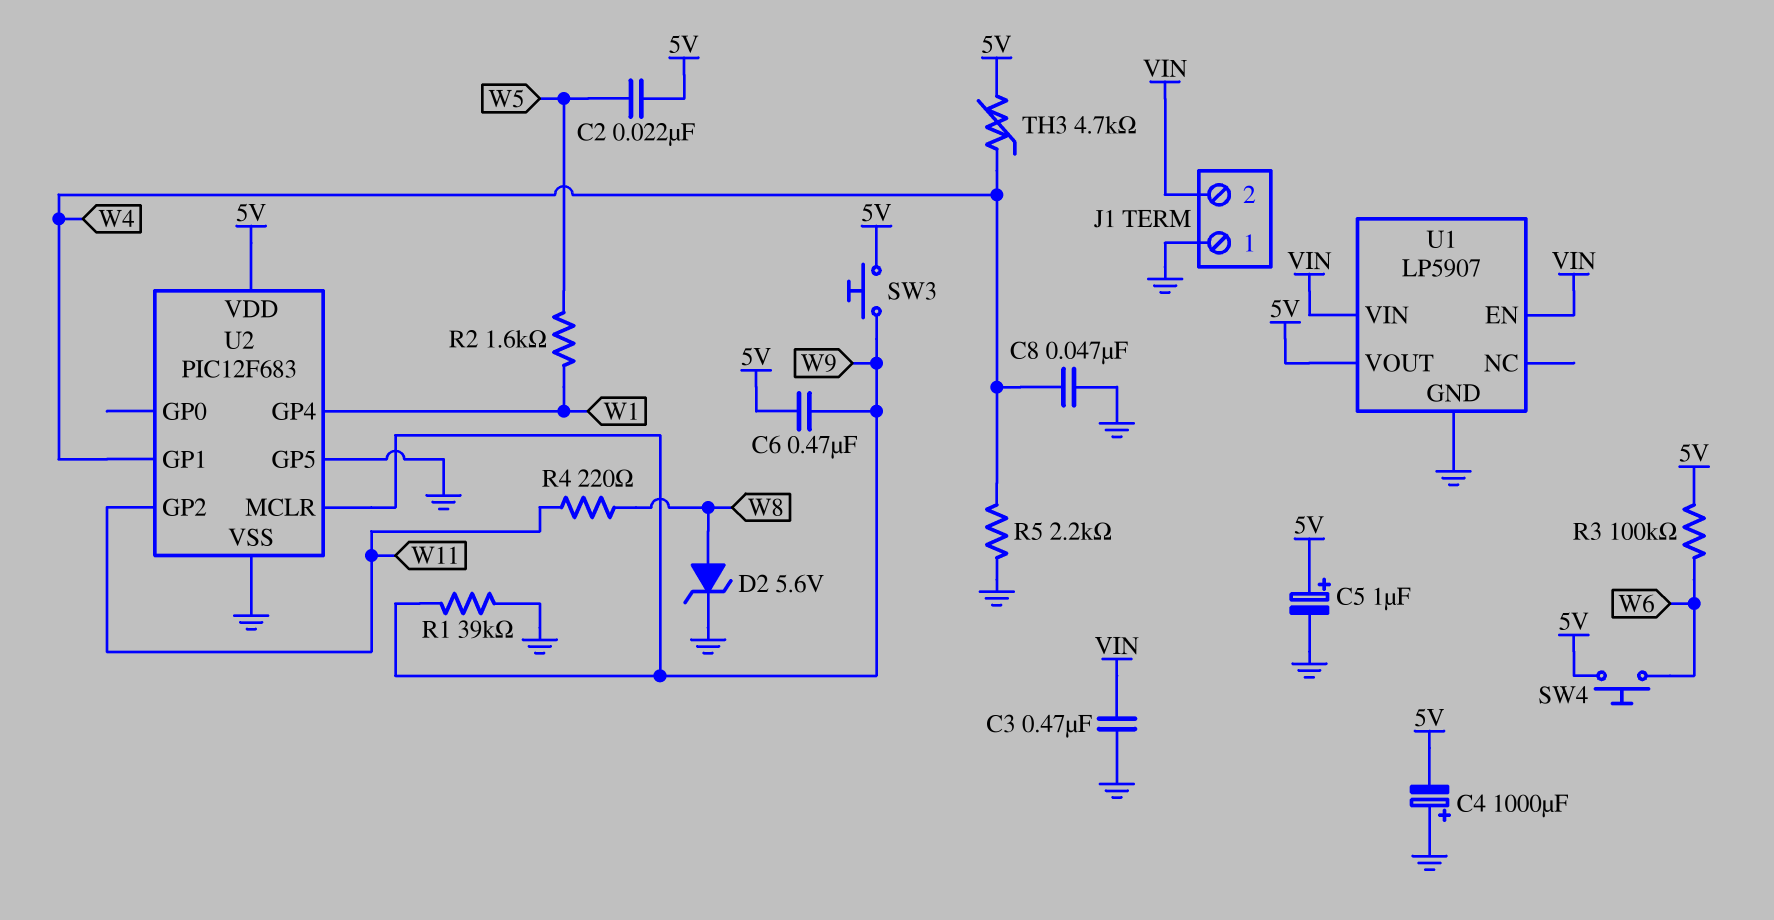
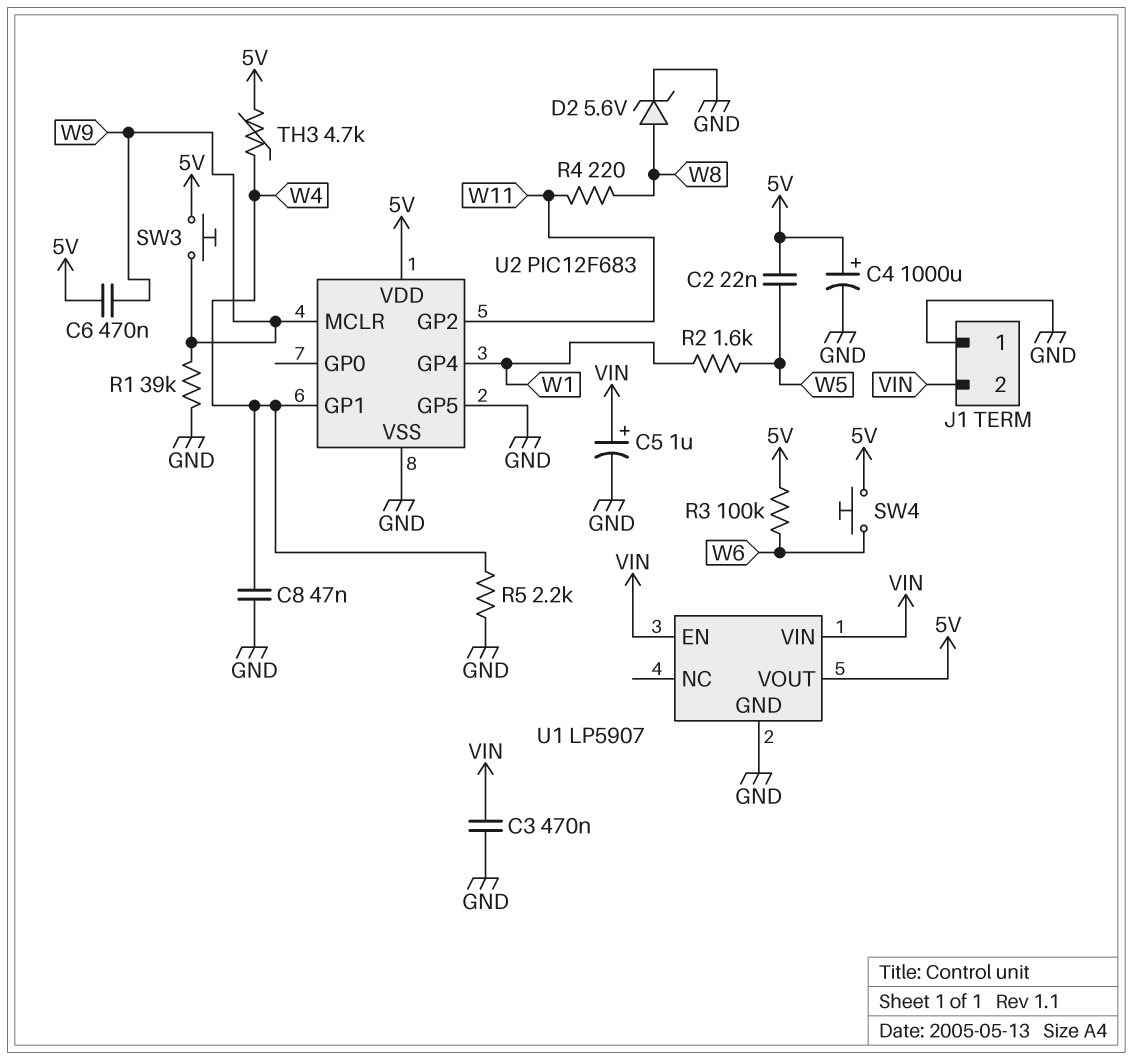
C4: 1000uF (plus GND, minus 5V) -> 1000uF (plus 5V, minus GND)
C5: 1uF (plus 5V, minus GND) -> 1uF (plus VIN, minus GND)

